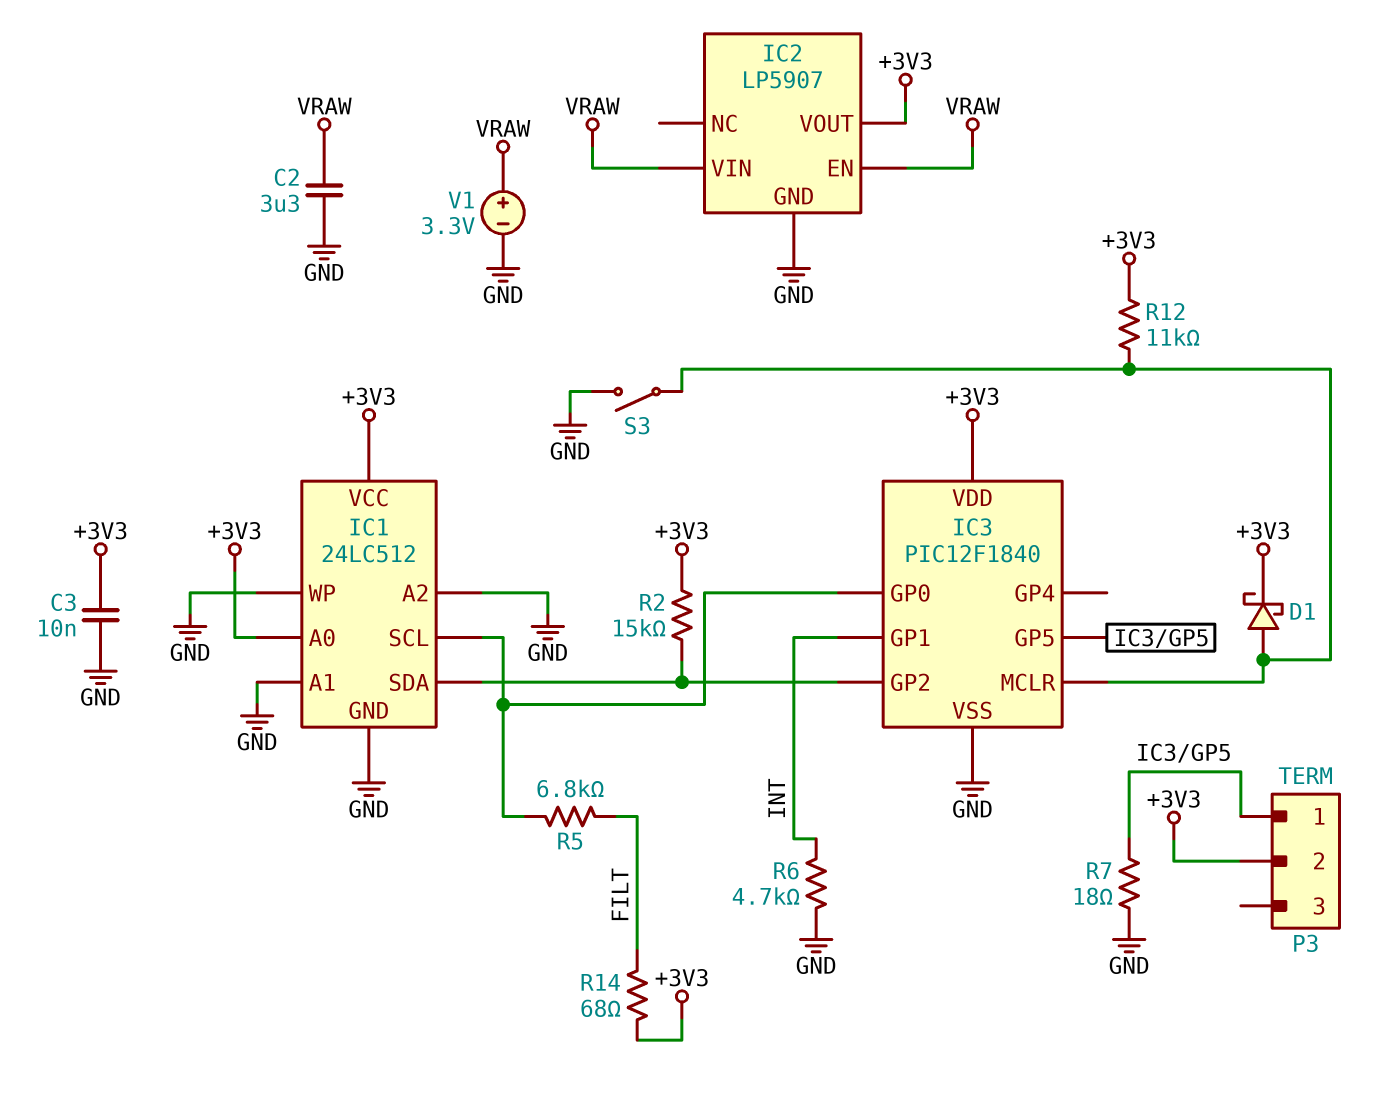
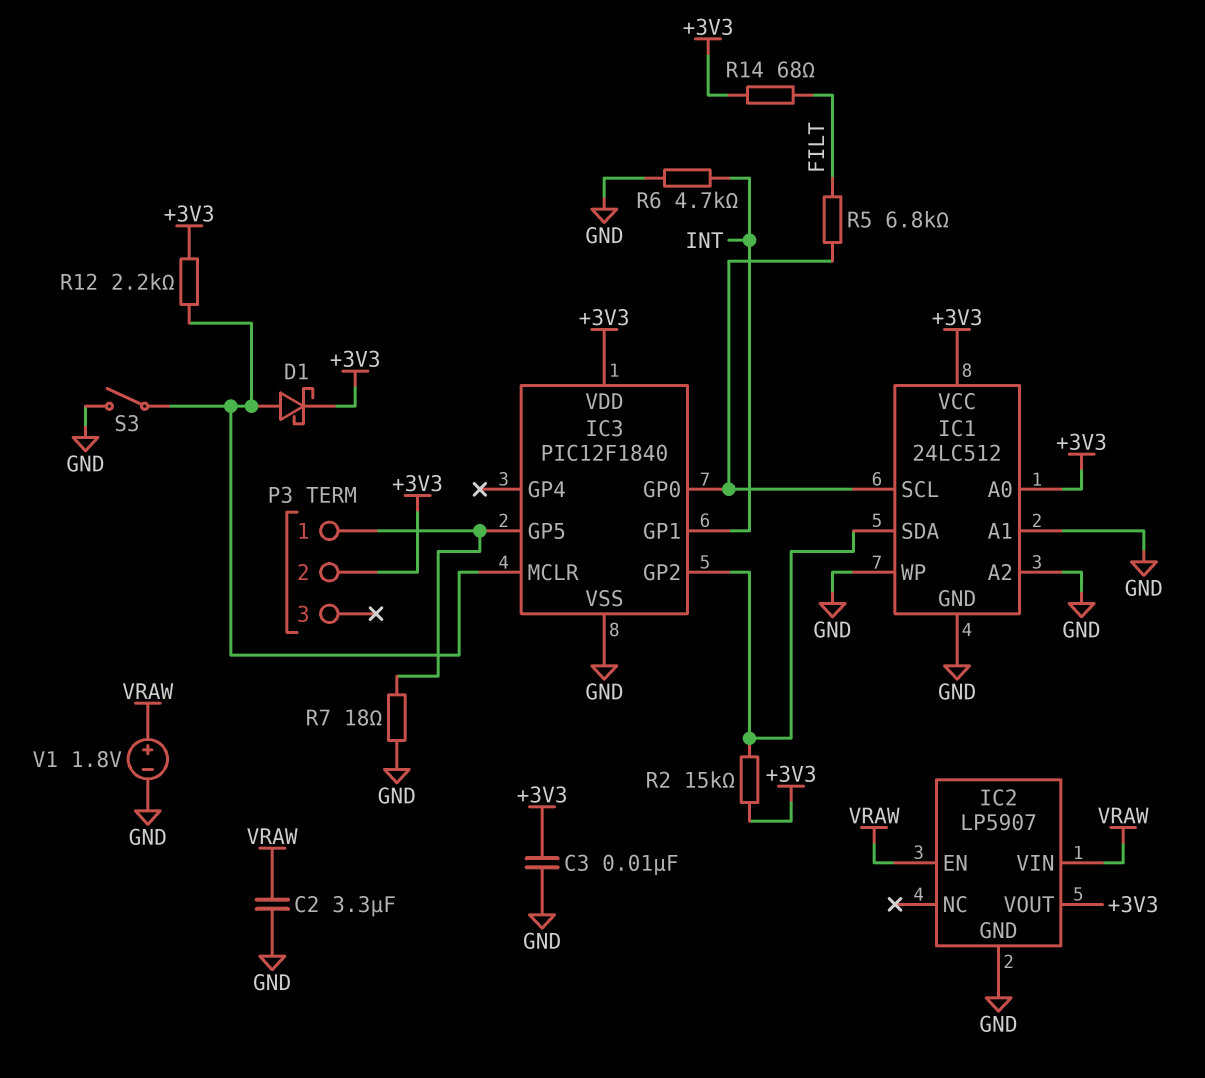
R12: 11k (+3V3, IC3/MCLR) -> 2.2k (+3V3, IC3/MCLR)
V1: 3.3V (plus VRAW, minus GND) -> 1.8V (plus VRAW, minus GND)

